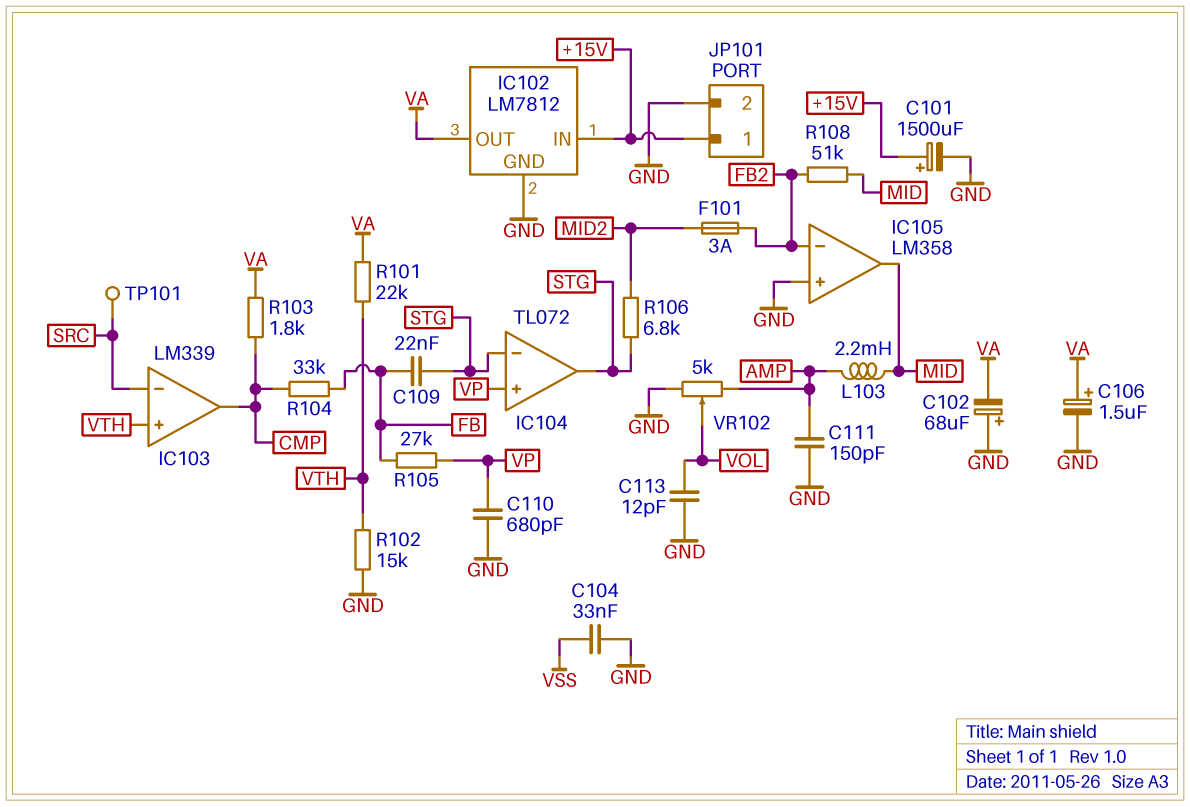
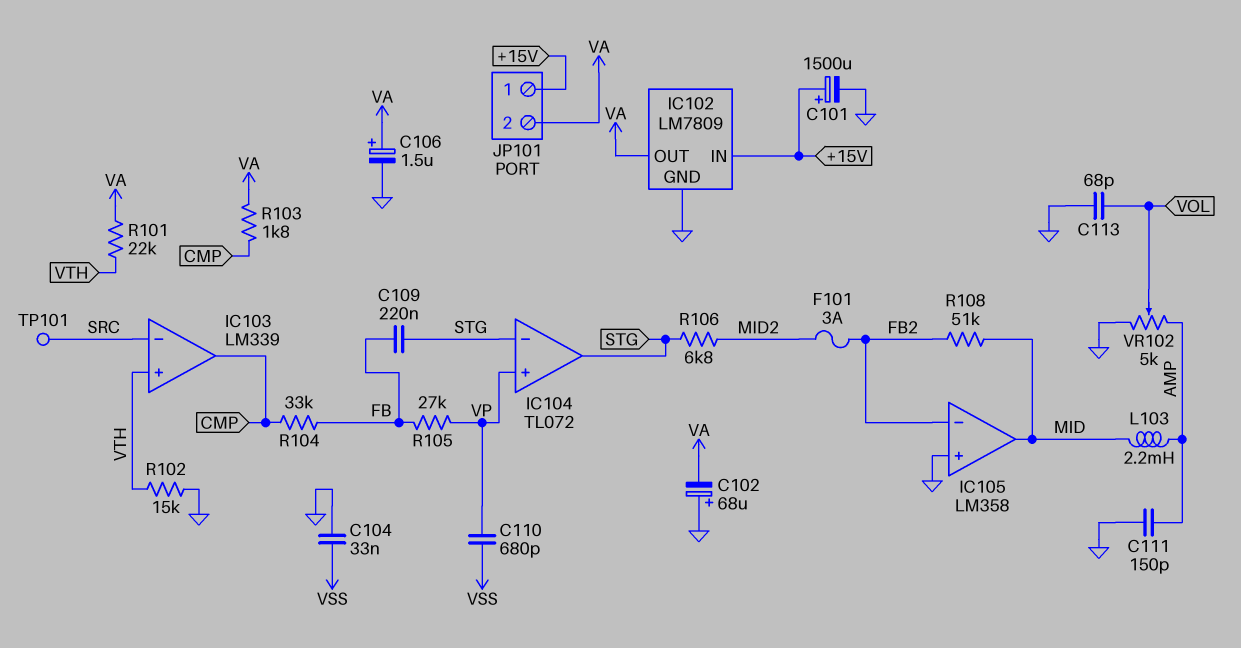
C109: 22nF (FB, STG) -> 220nF (FB, STG)
C110: 680pF (GND, VP) -> 680pF (VP, VSS)
C113: 12pF (GND, VOL) -> 68pF (GND, VOL)
IC102: LM7812 -> LM7809
JP101 pin 2: GND -> VA

